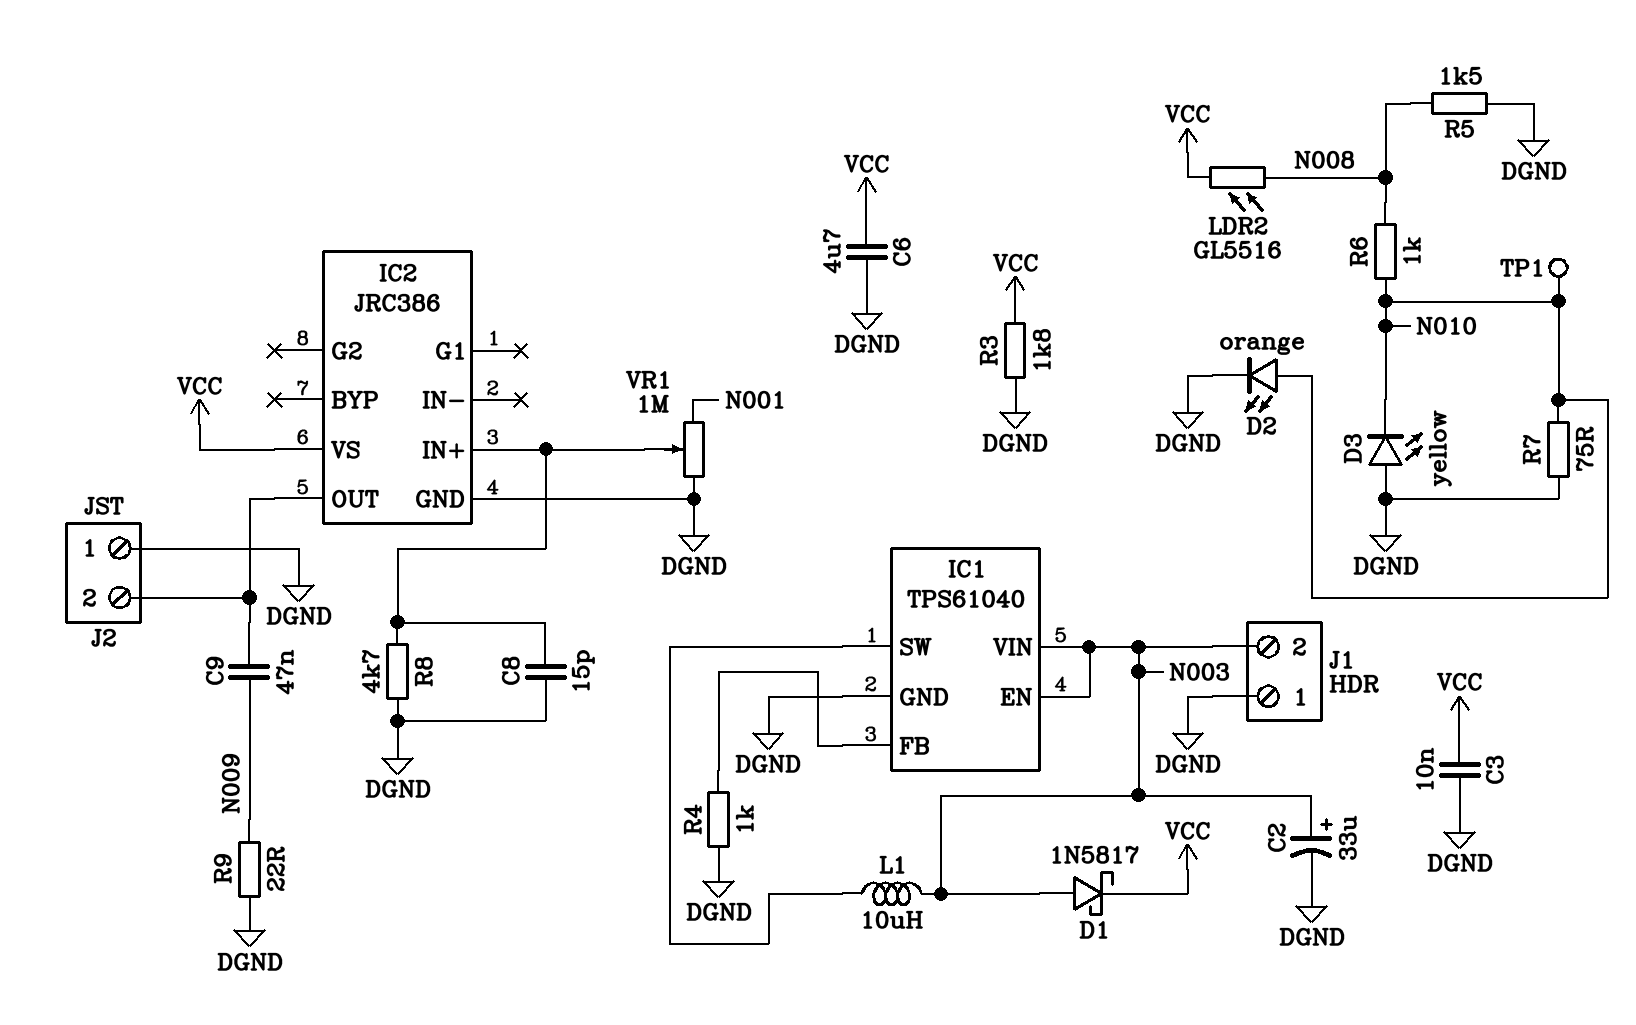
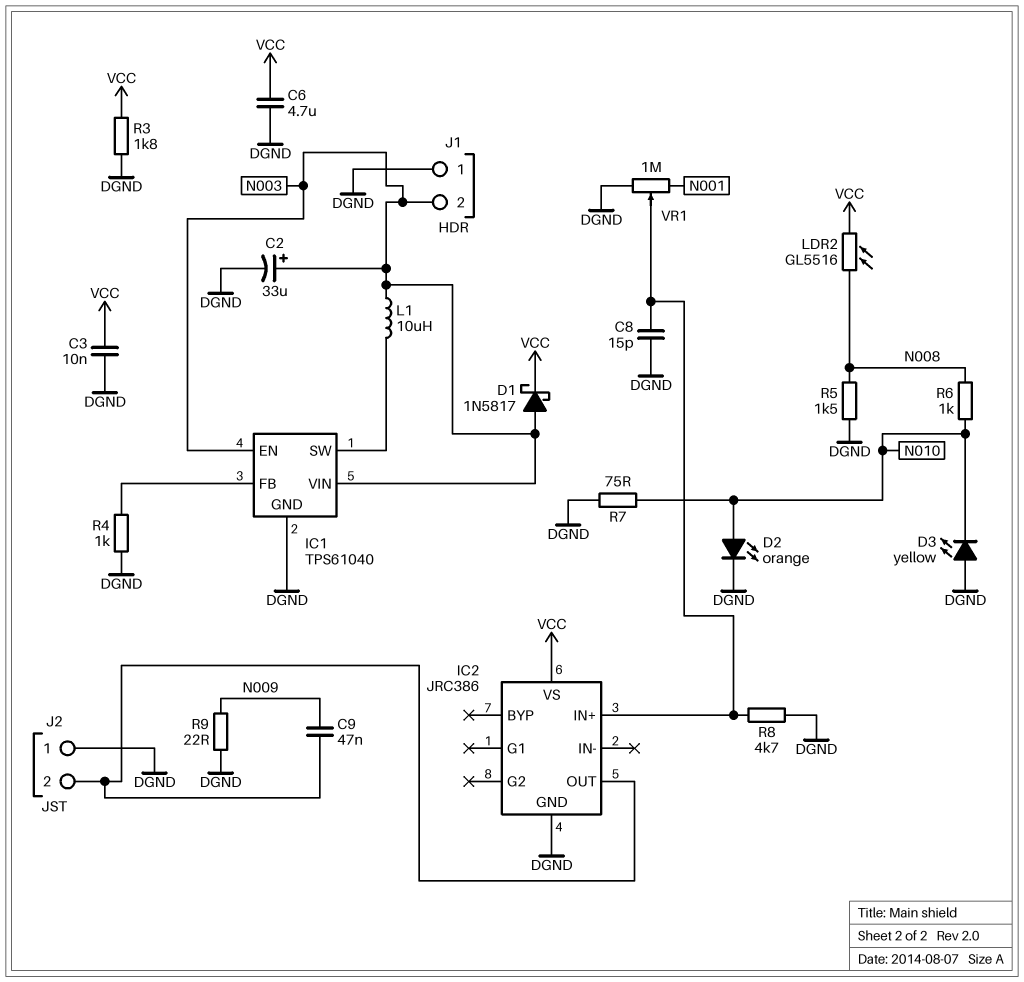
TP1: test point (N010) -> none

